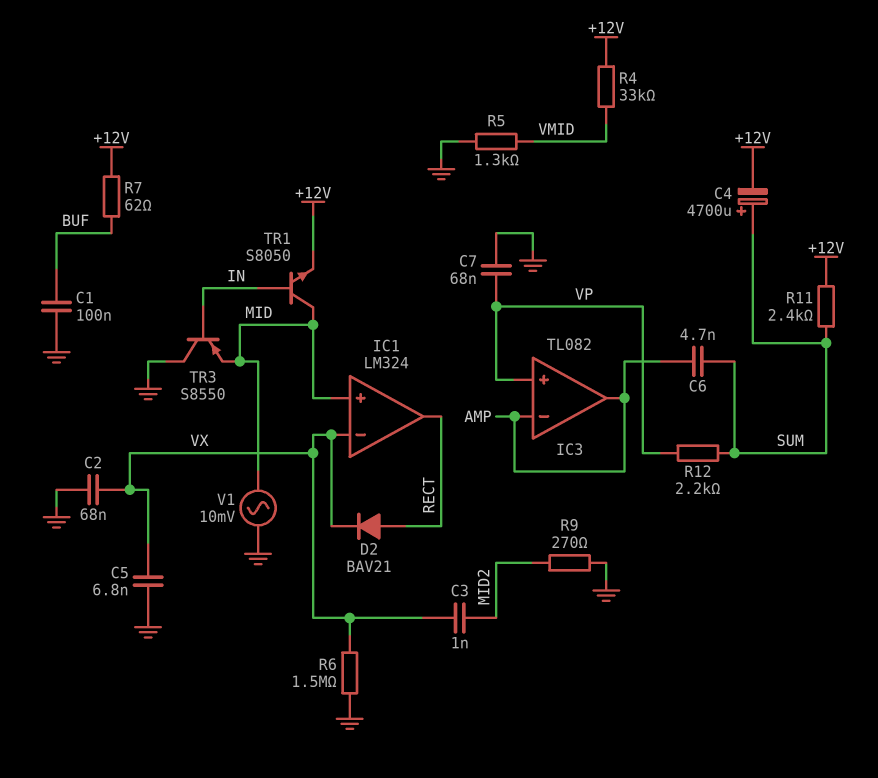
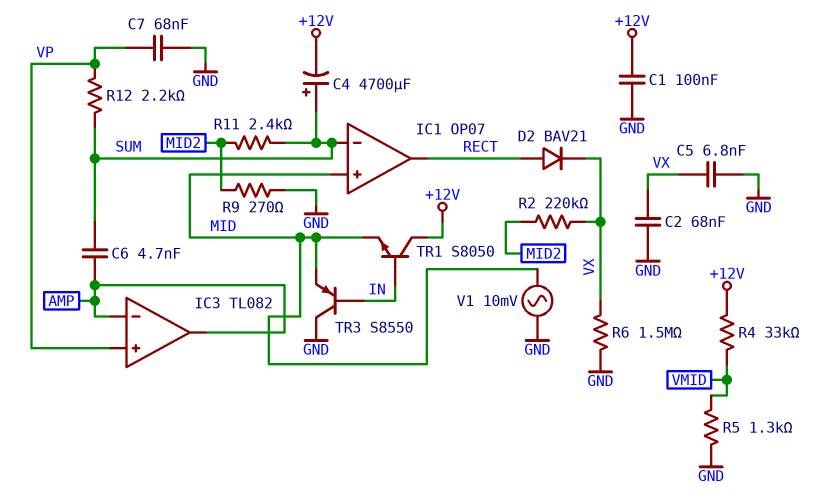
C1: 100nF (BUF, GND) -> 100nF (+12V, GND)
C3: 1nF (MID2, VX) -> none
IC1: LM324 -> OP07
IC1 pin in-: VX -> SUM
R2: none -> 220k (MID2, VX)
R7: 62 (+12V, BUF) -> none
R11: 2.4k (+12V, SUM) -> 2.4k (MID2, SUM)
TR1: NPN S8050 (B IN, C MID, E +12V) -> NPN S8050 (B IN, C +12V, E MID)

